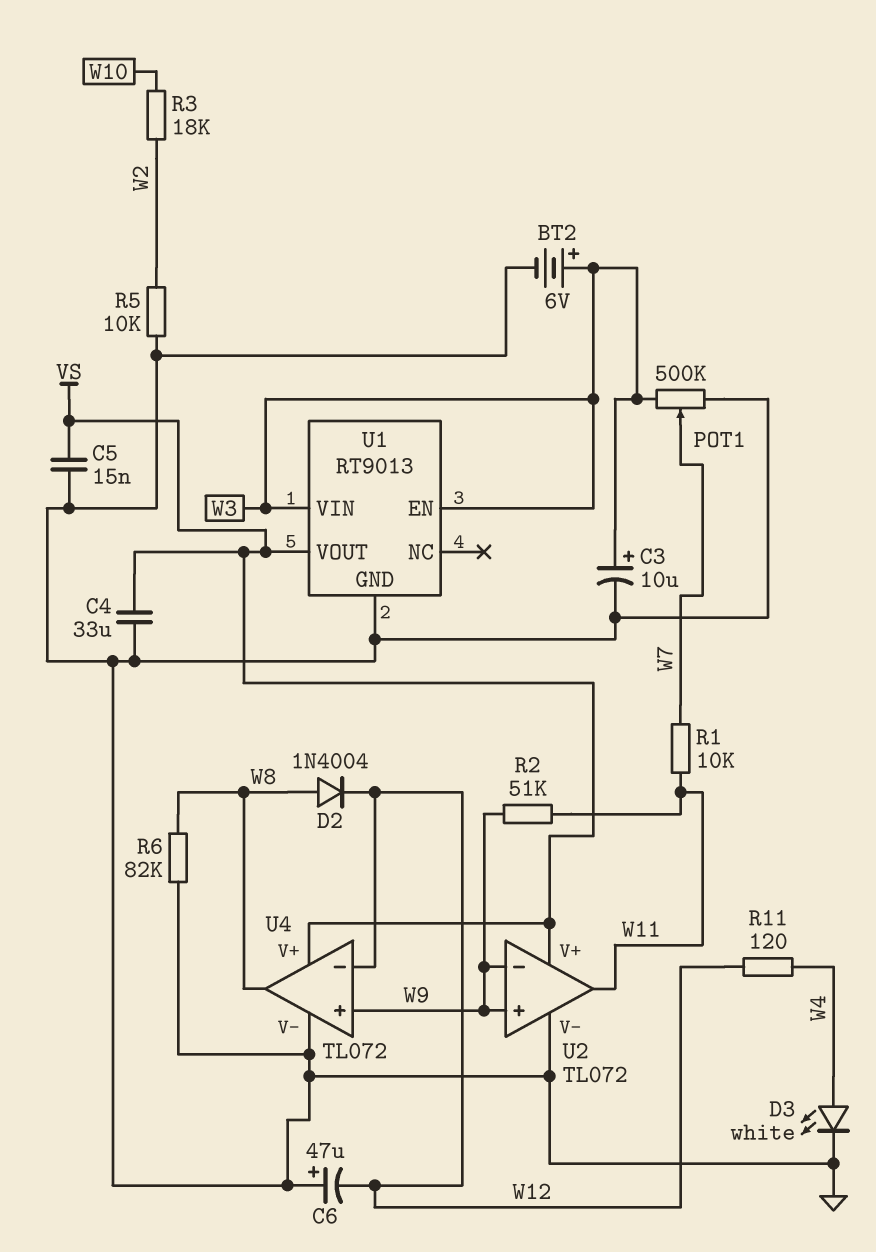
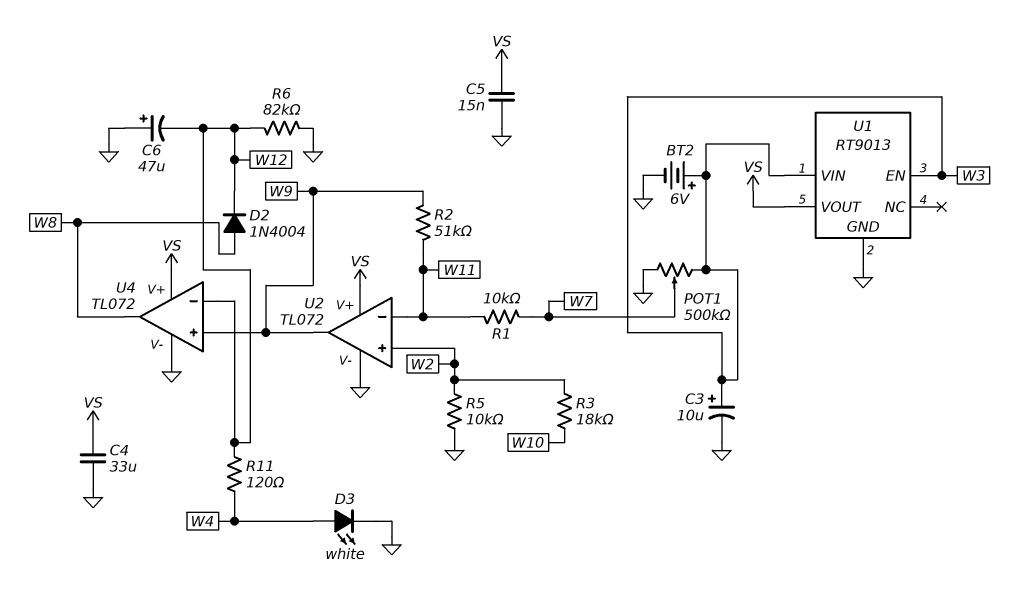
R6: 82k (GND, W8) -> 82k (GND, W12)
U2 pin in+: W9 -> W2
U2 pin in-: W9 -> W11
U2 pin out: W11 -> W9

